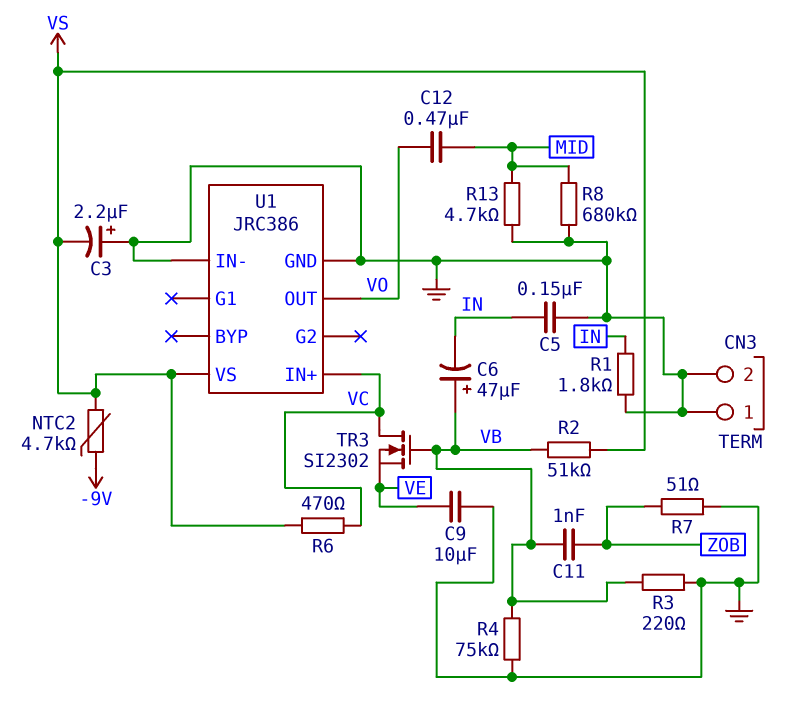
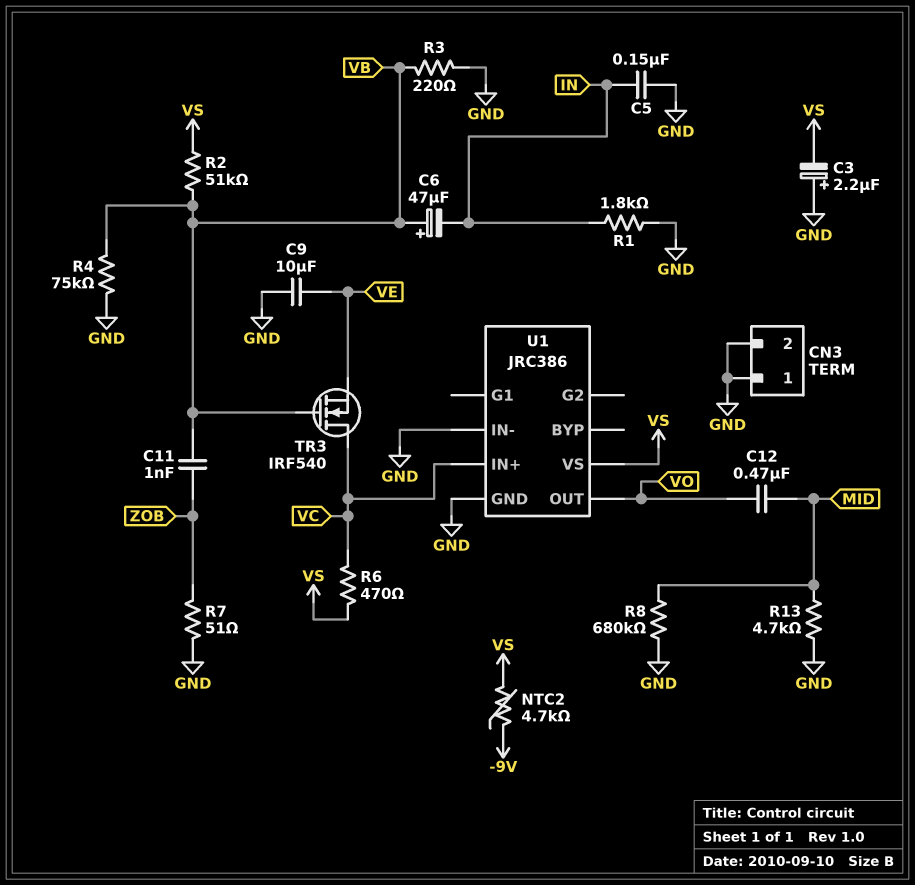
TR3: NMOS SI2302 (G VB, D VC, S VE) -> NMOS IRF540 (G VB, D VC, S VE)

